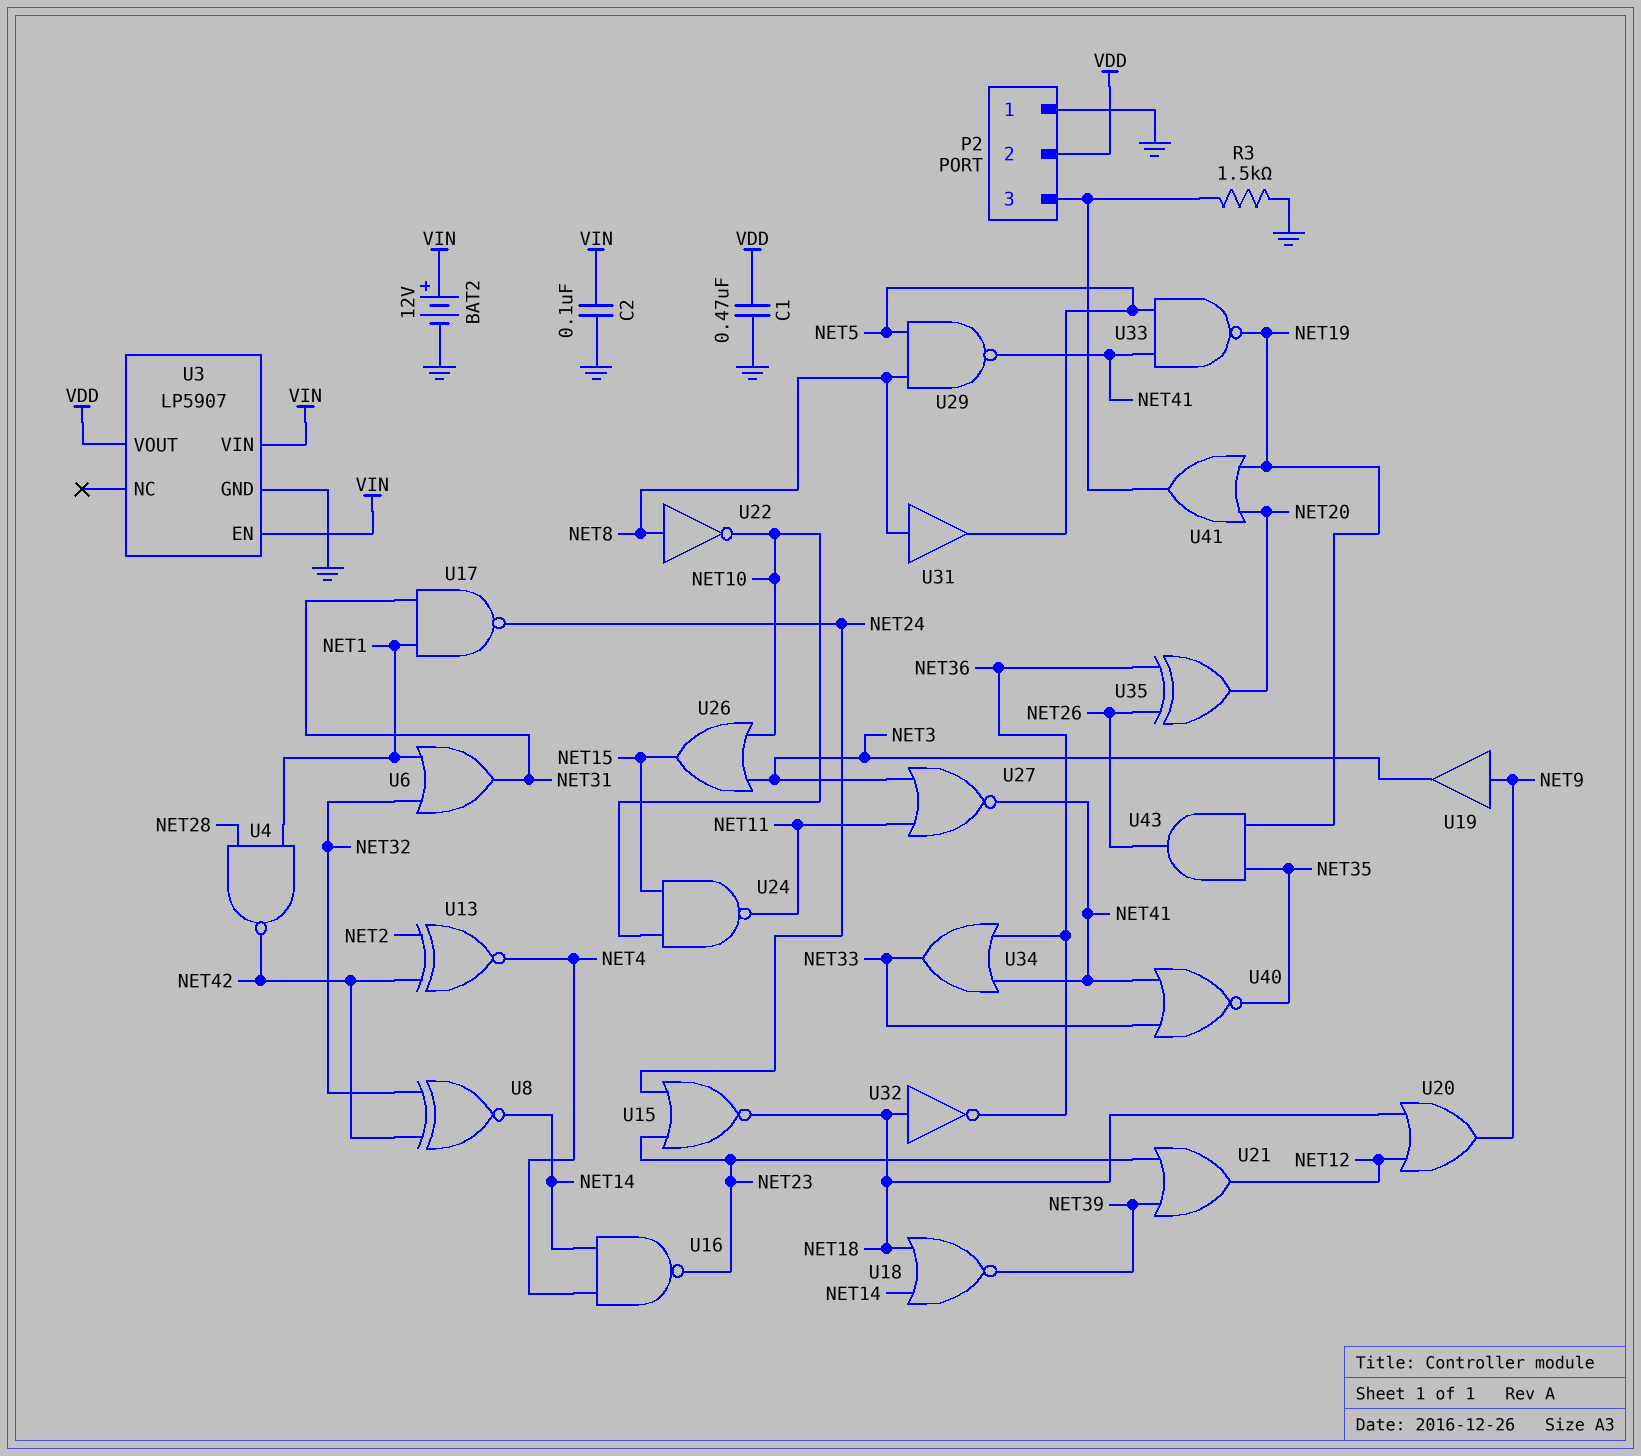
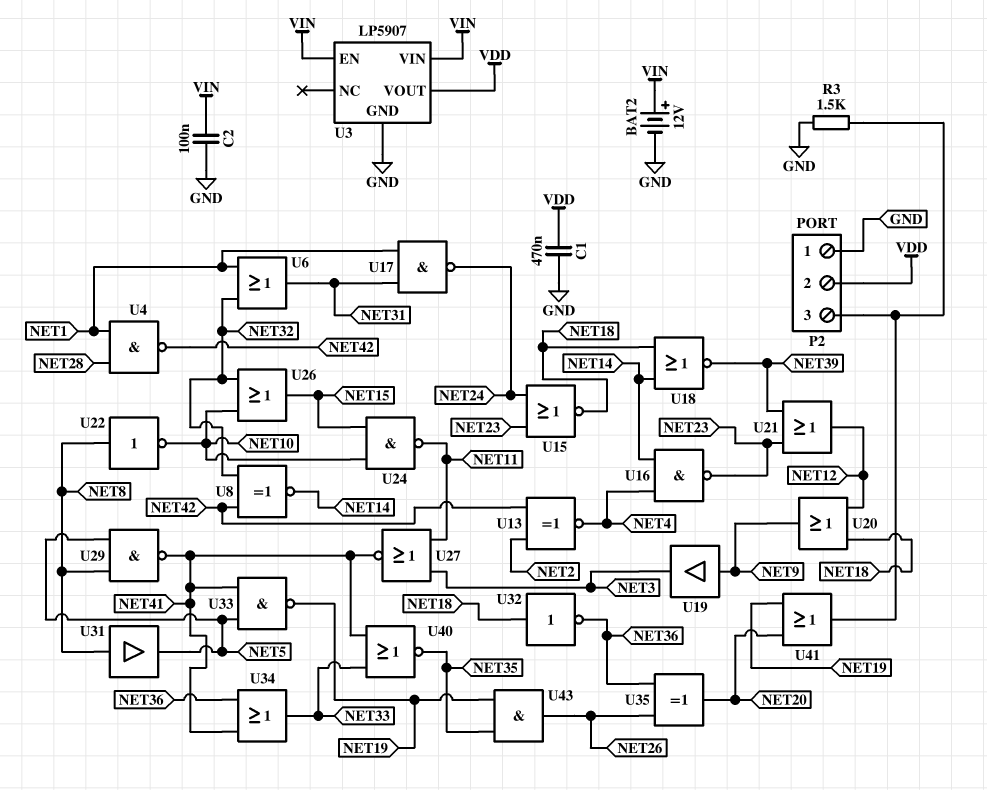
U26: OR (in NET3, in NET10, out NET15) -> OR (in NET10, in NET32, out NET15)

